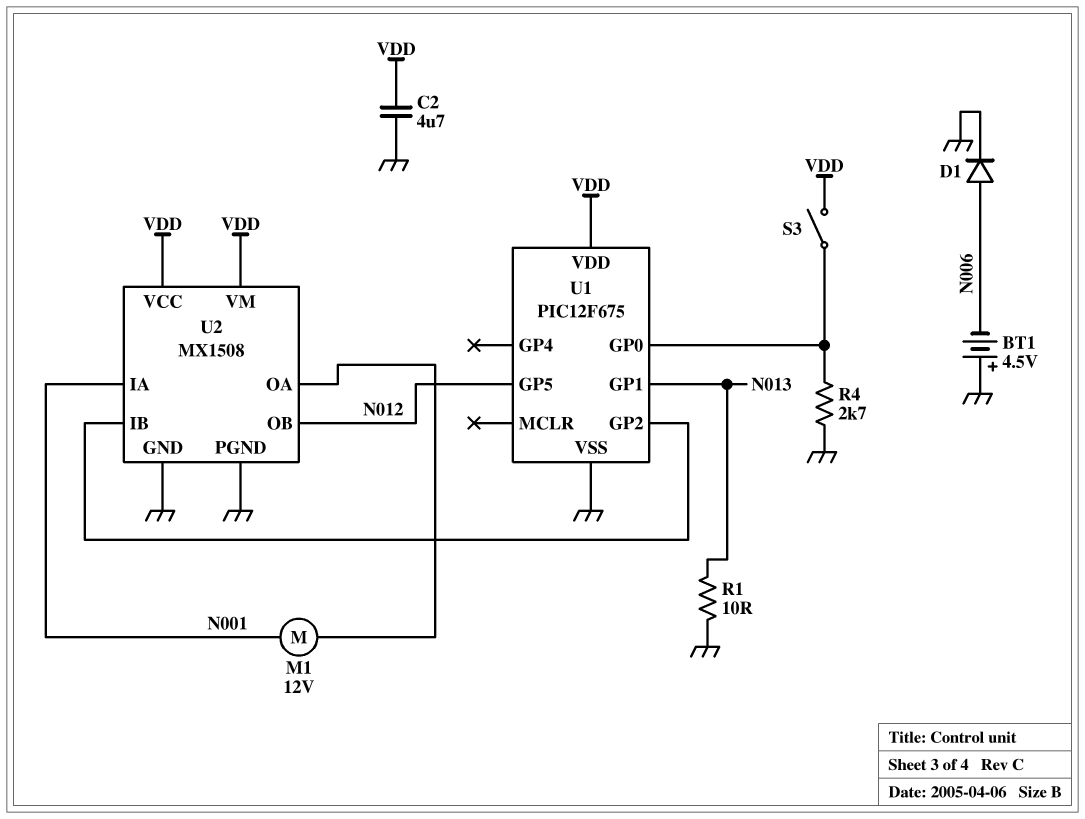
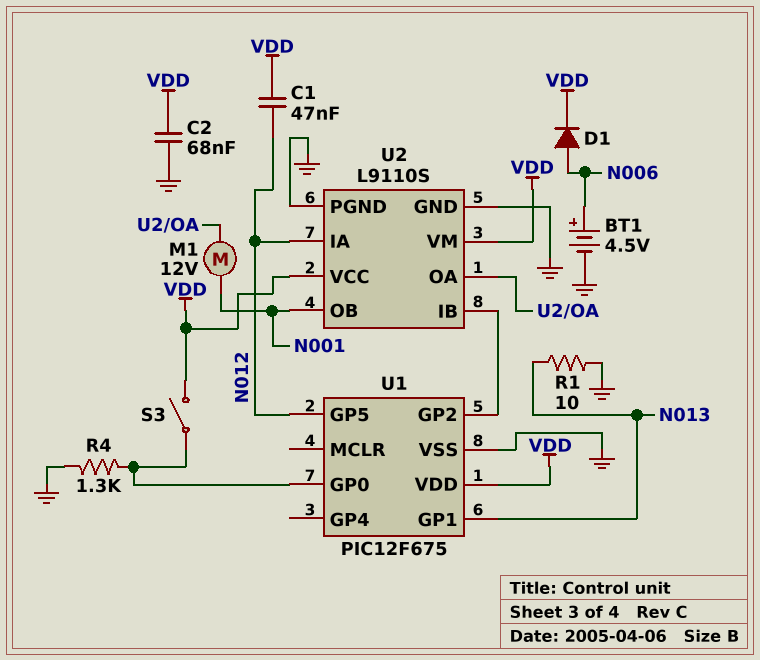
BT1: 4.5V (plus GND, minus N006) -> 4.5V (plus N006, minus GND)
C1: none -> 47nF (N012, VDD)
C2: 4.7uF (GND, VDD) -> 68nF (GND, VDD)
D1: diode (A N006, K GND) -> diode (A N006, K VDD)
R4: 2.7k (GND, U1/GP0) -> 1.3k (GND, U1/GP0)
U2: MX1508 -> L9110S
U2 pin IA: N001 -> N012
U2 pin OB: N012 -> N001

